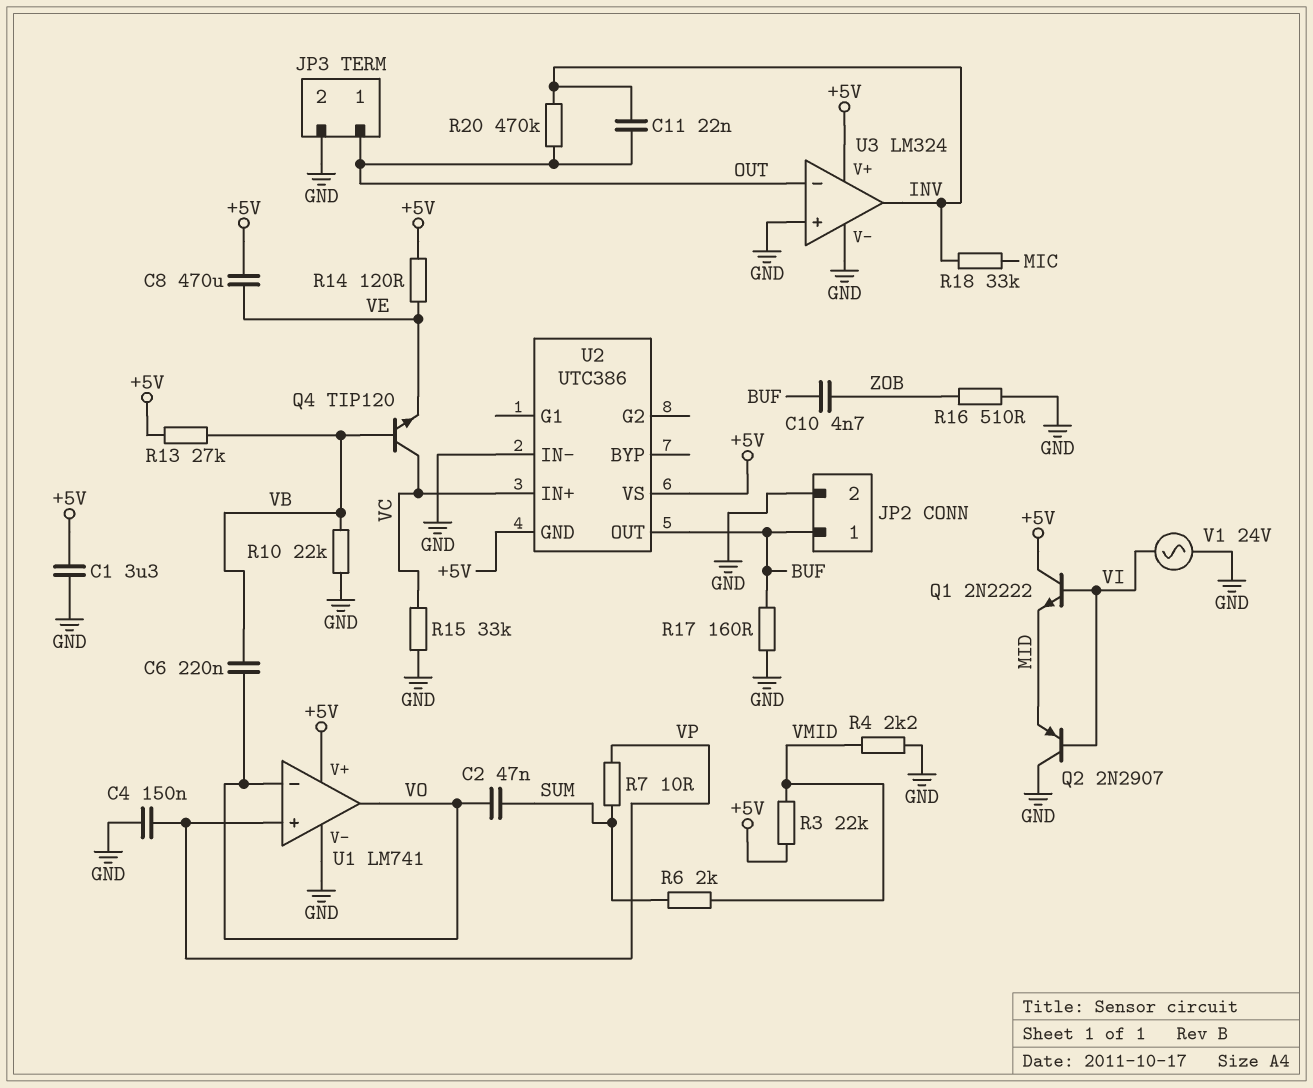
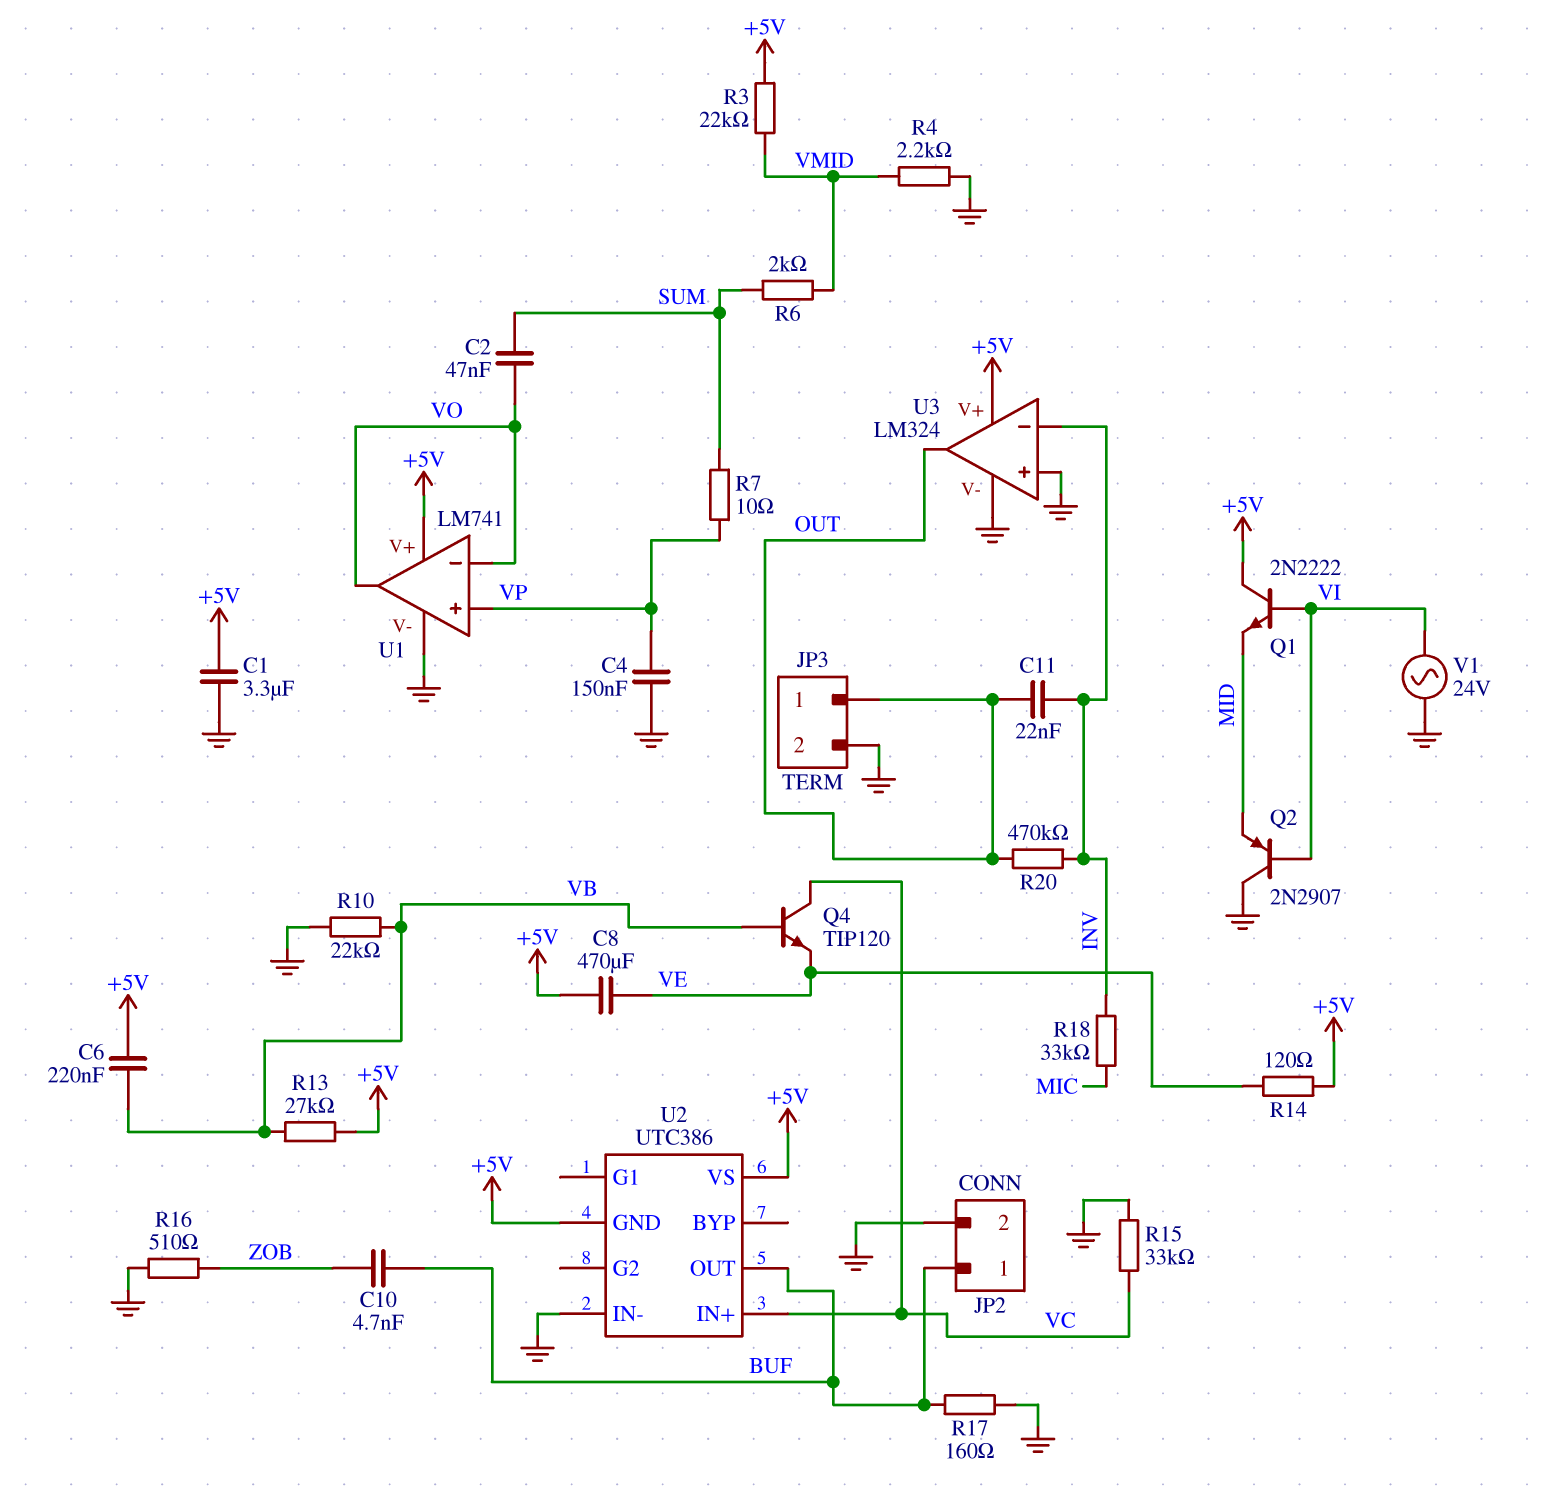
C6: 220nF (VB, VO) -> 220nF (+5V, VB)
U3 pin in-: OUT -> INV
U3 pin out: INV -> OUT

